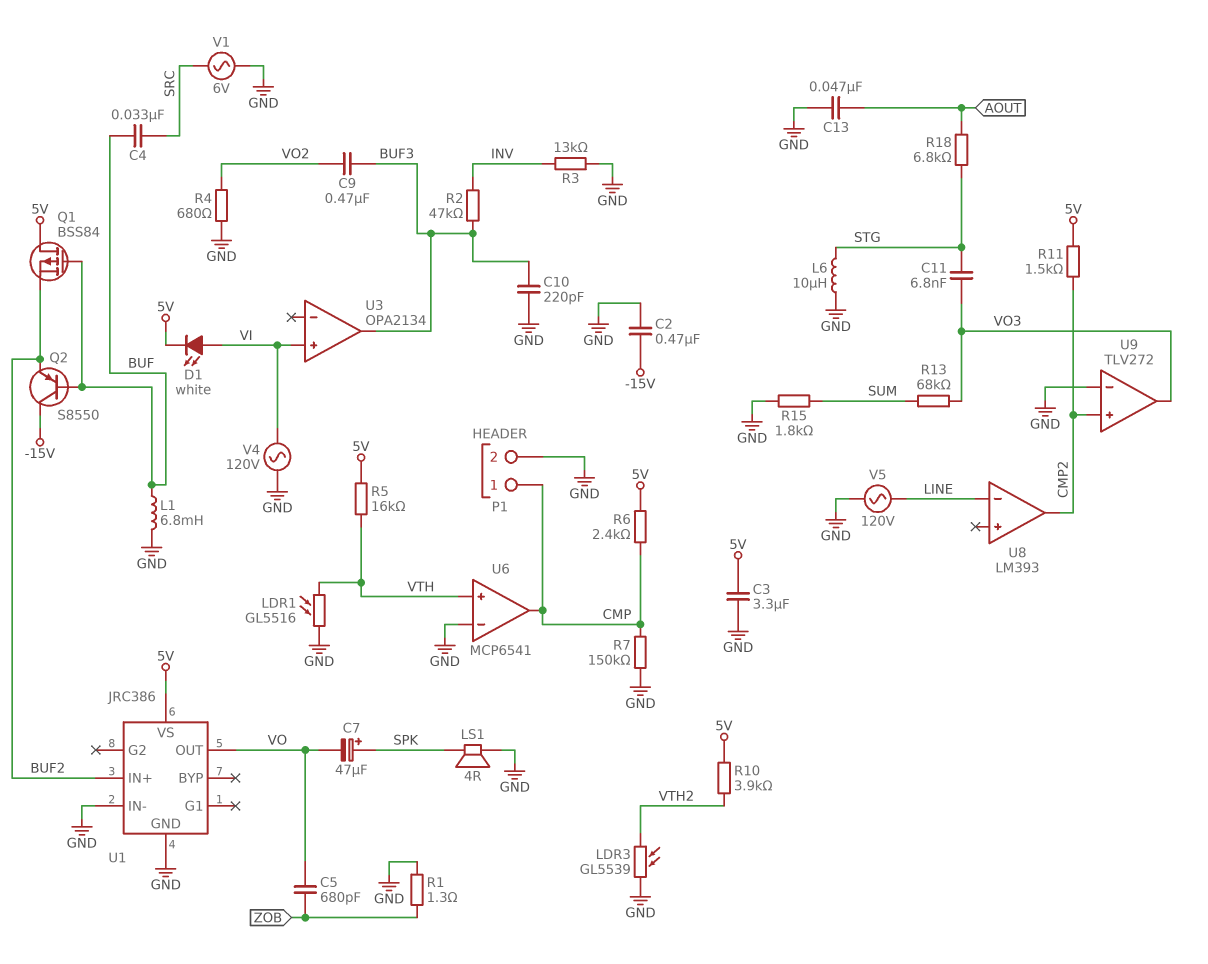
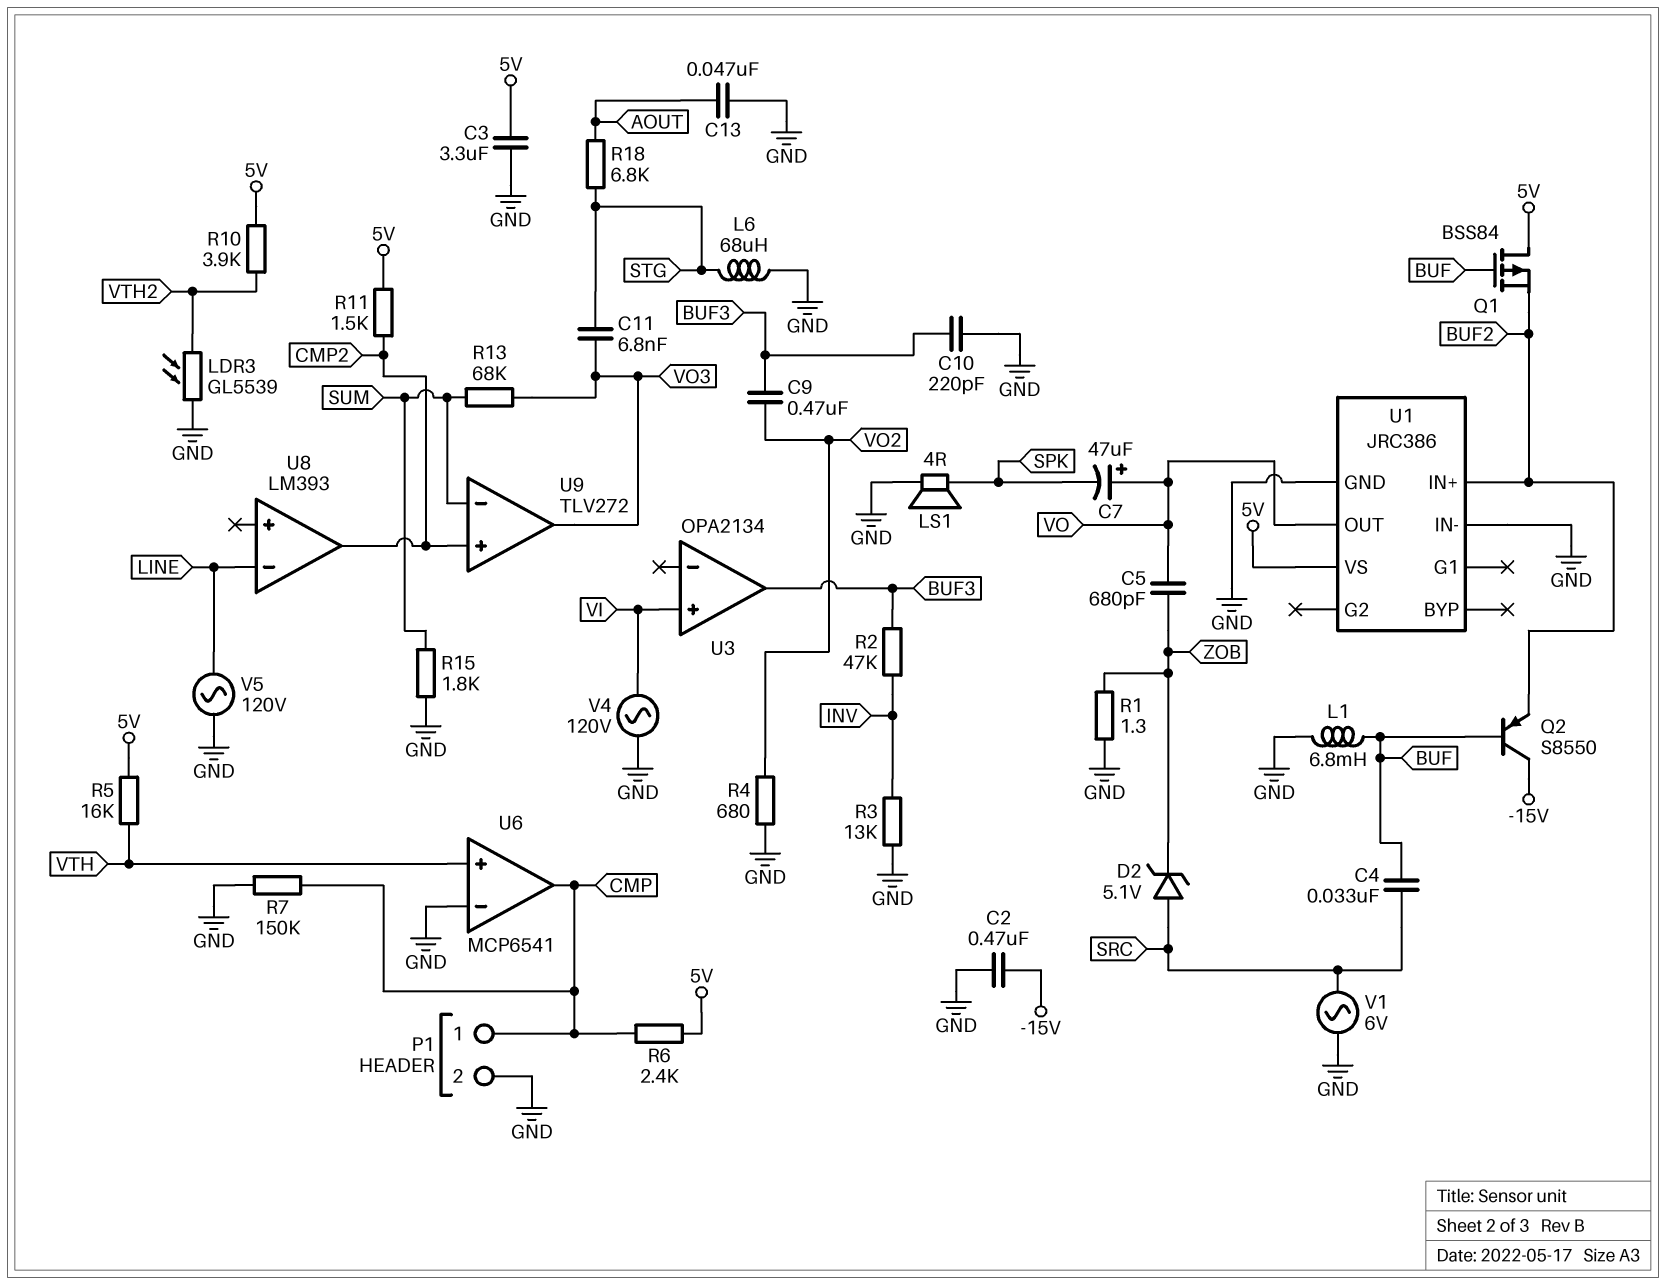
C7: 47uF (plus SPK, minus VO) -> 47uF (plus VO, minus SPK)
D1: LED white (A VI, K 5V) -> none
D2: none -> zener 5.1V (A SRC, K ZOB)
L6: 10uH (GND, STG) -> 68uH (GND, STG)
LDR1: GL5516 (GND, VTH) -> none
U9 pin in-: GND -> SUM

